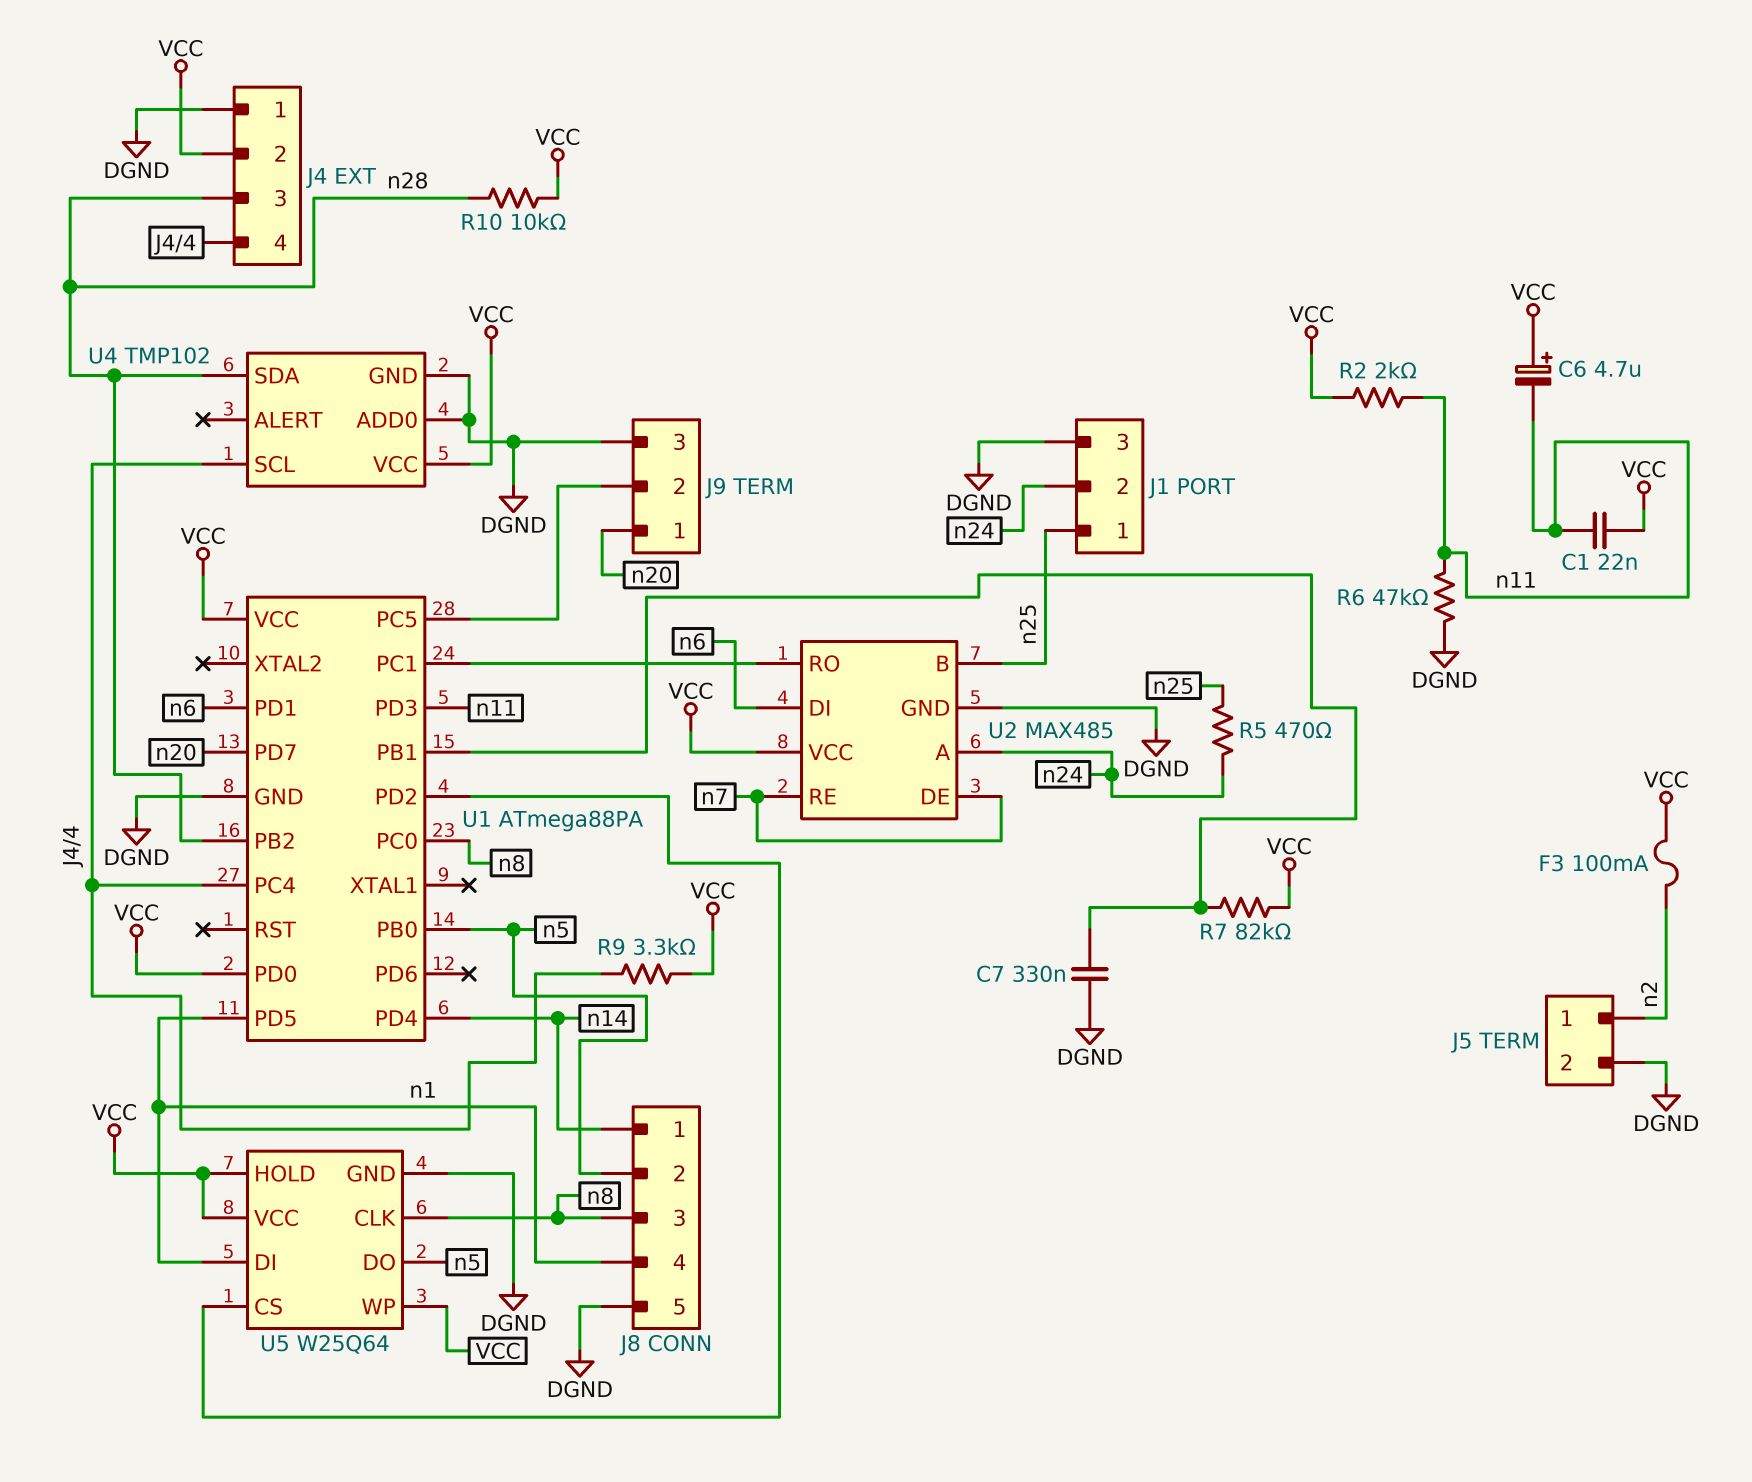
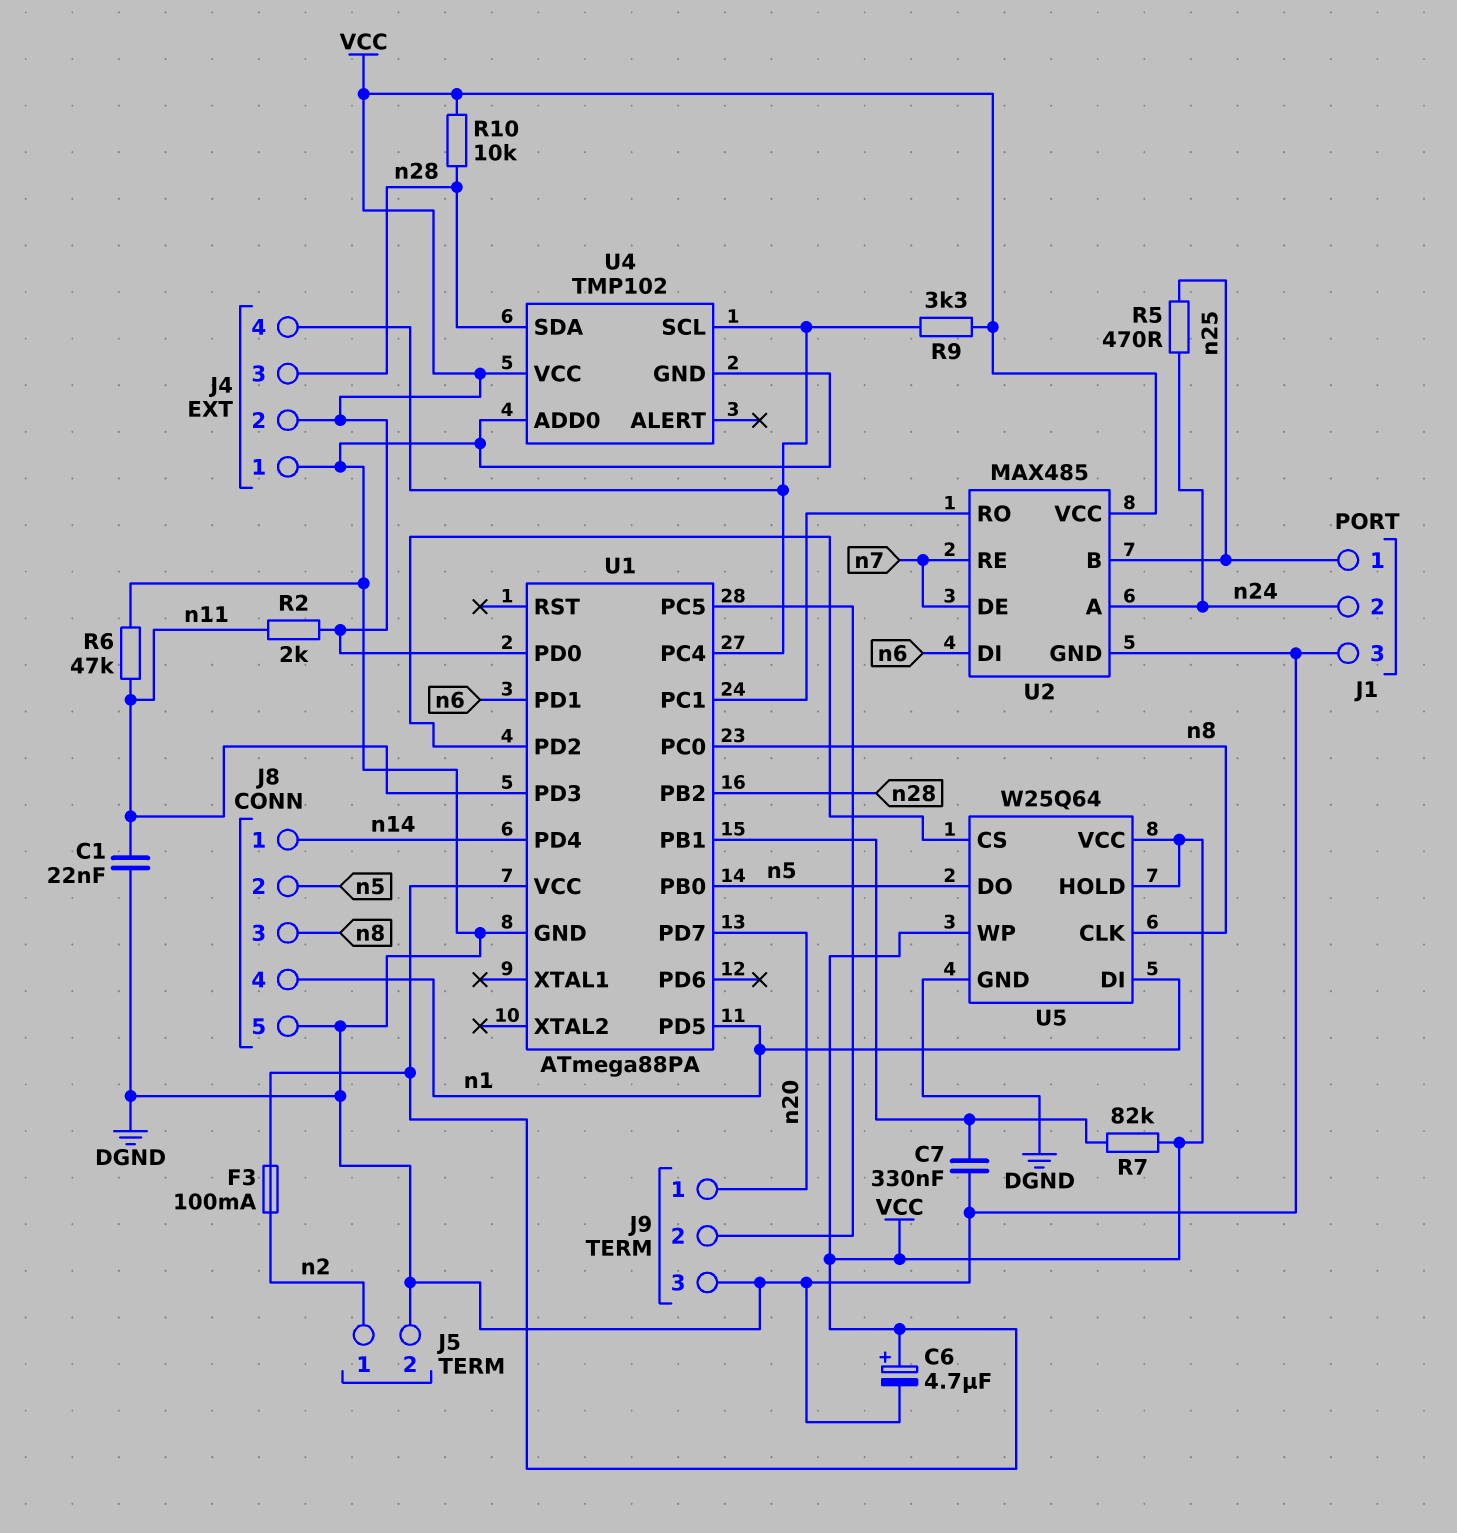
C1: 22nF (VCC, n11) -> 22nF (DGND, n11)
C6: 4.7uF (plus VCC, minus n11) -> 4.7uF (plus VCC, minus DGND)

